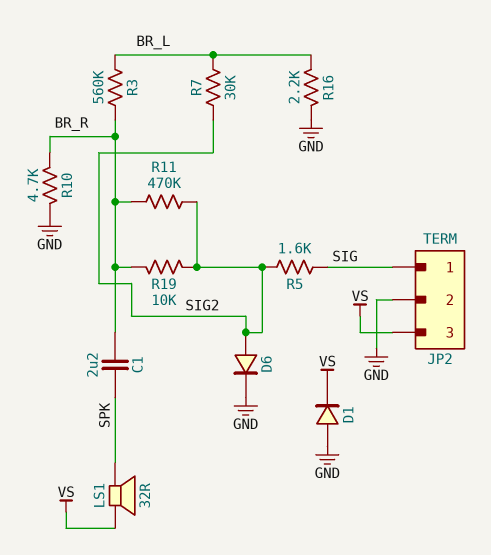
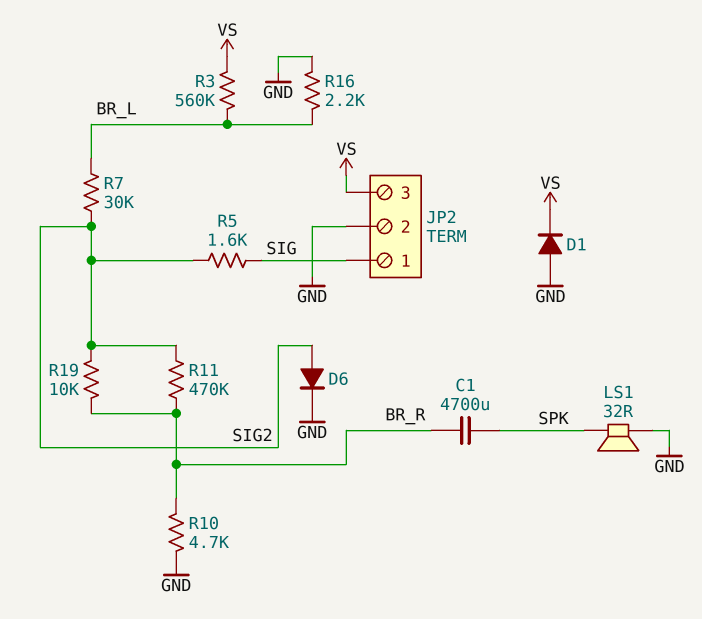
C1: 2.2uF (BR_R, SPK) -> 4700uF (BR_R, SPK)
LS1: speaker 32R (SPK, VS) -> speaker 32R (GND, SPK)
R3: 560k (BR_L, BR_R) -> 560k (BR_L, VS)

